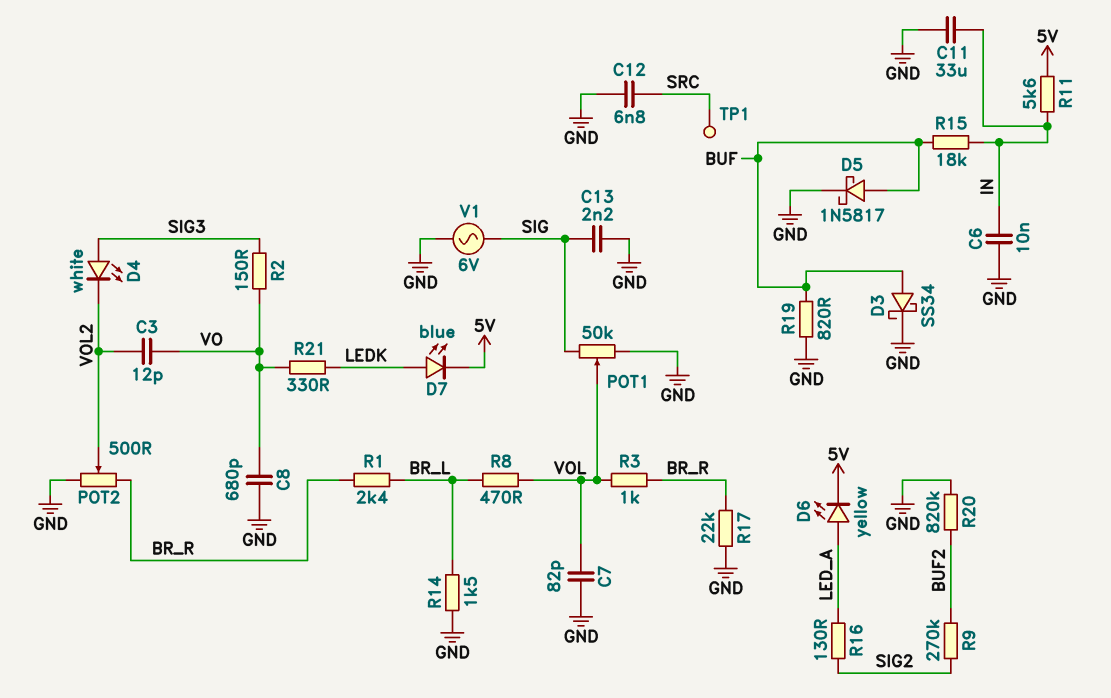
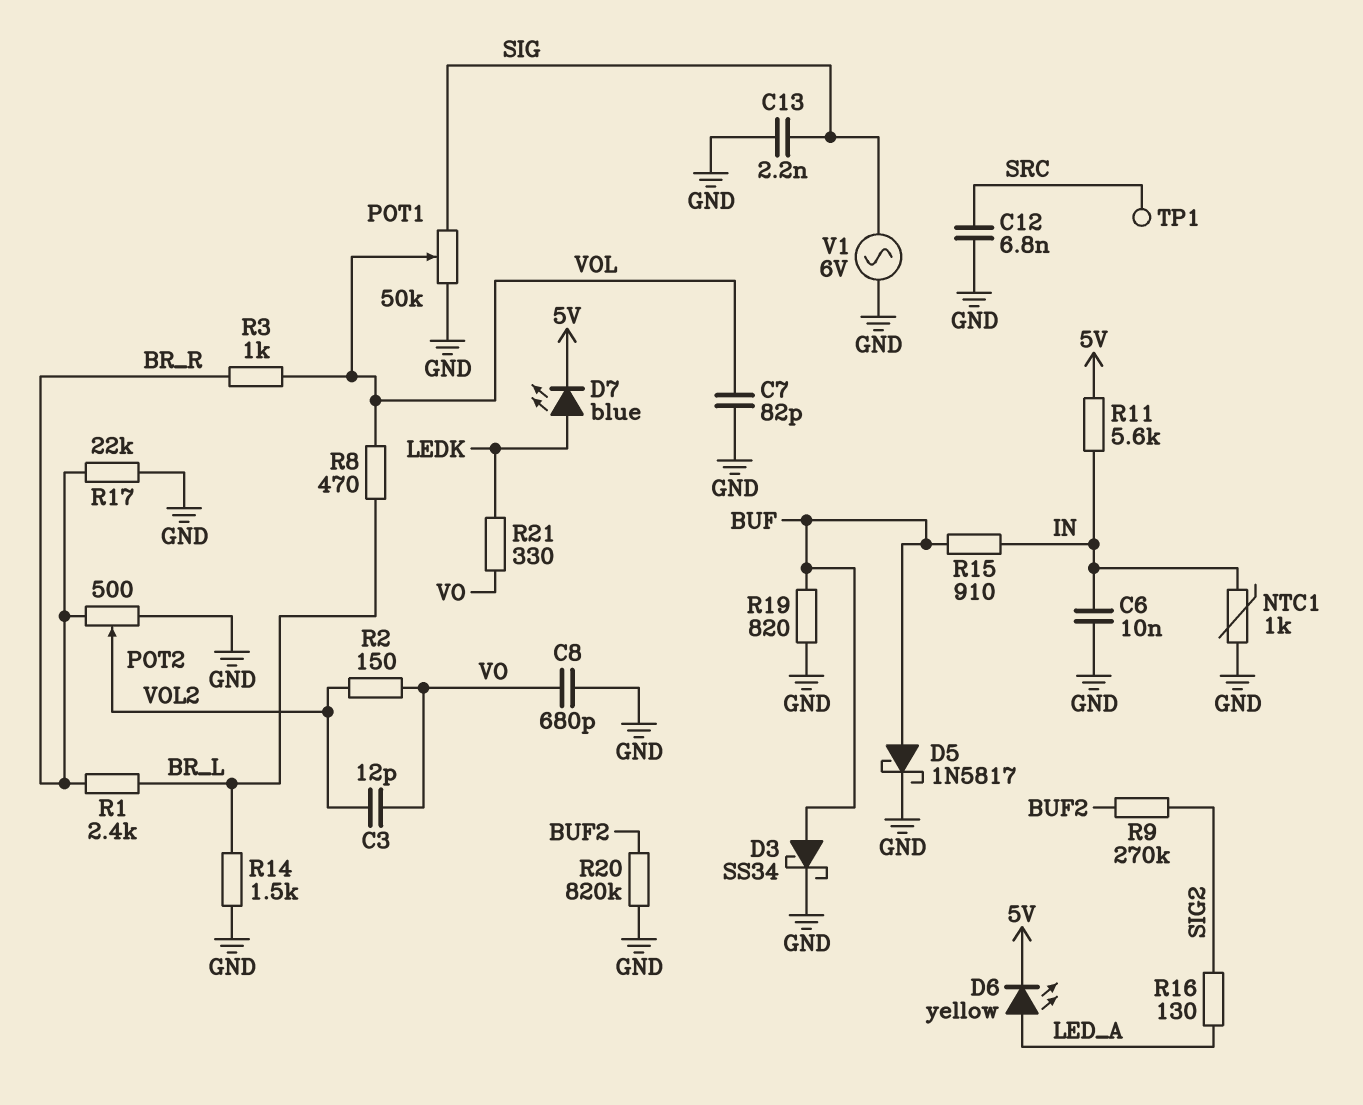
C11: 33uF (GND, IN) -> none
D4: LED white (A SIG3, K VOL2) -> none
NTC1: none -> 1k (GND, IN)
R2: 150 (SIG3, VO) -> 150 (VO, VOL2)
R15: 18k (BUF, IN) -> 910 (BUF, IN)

